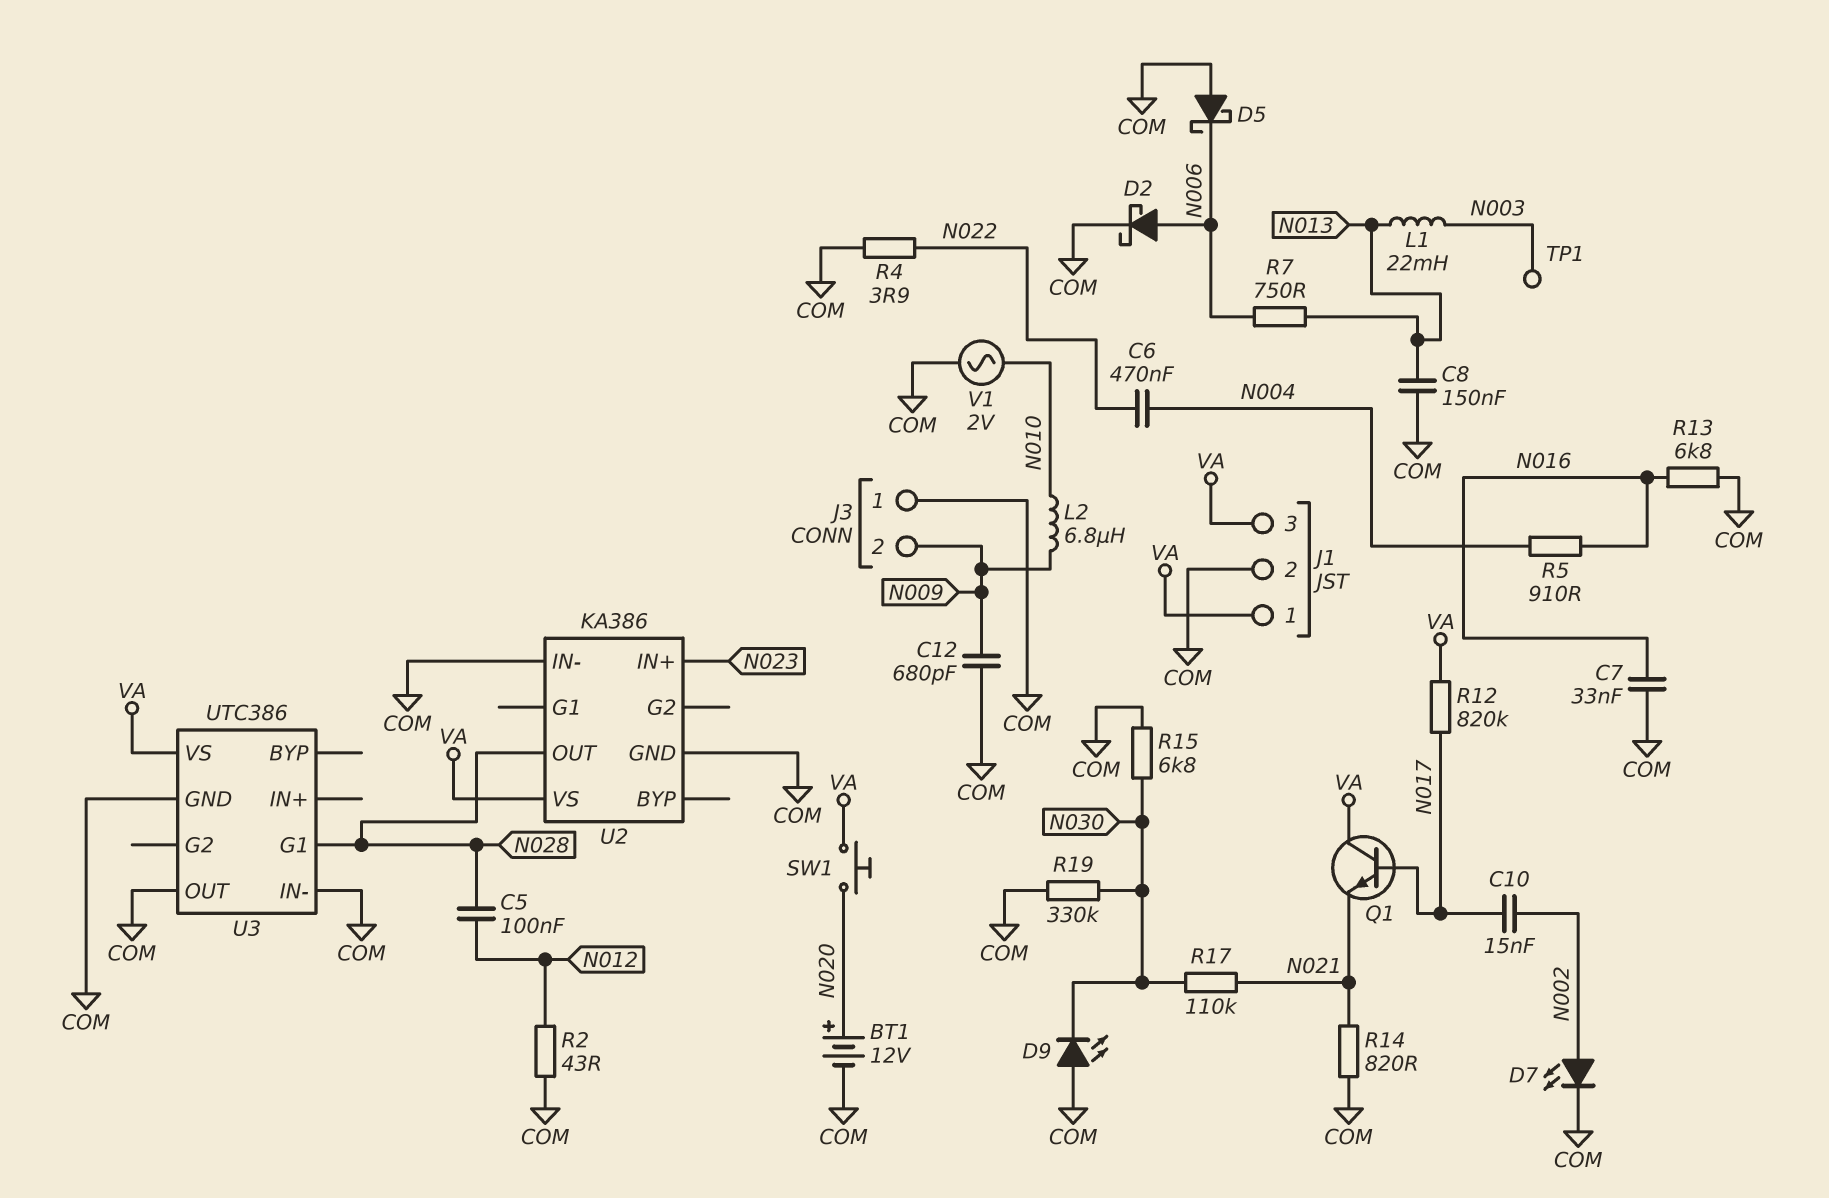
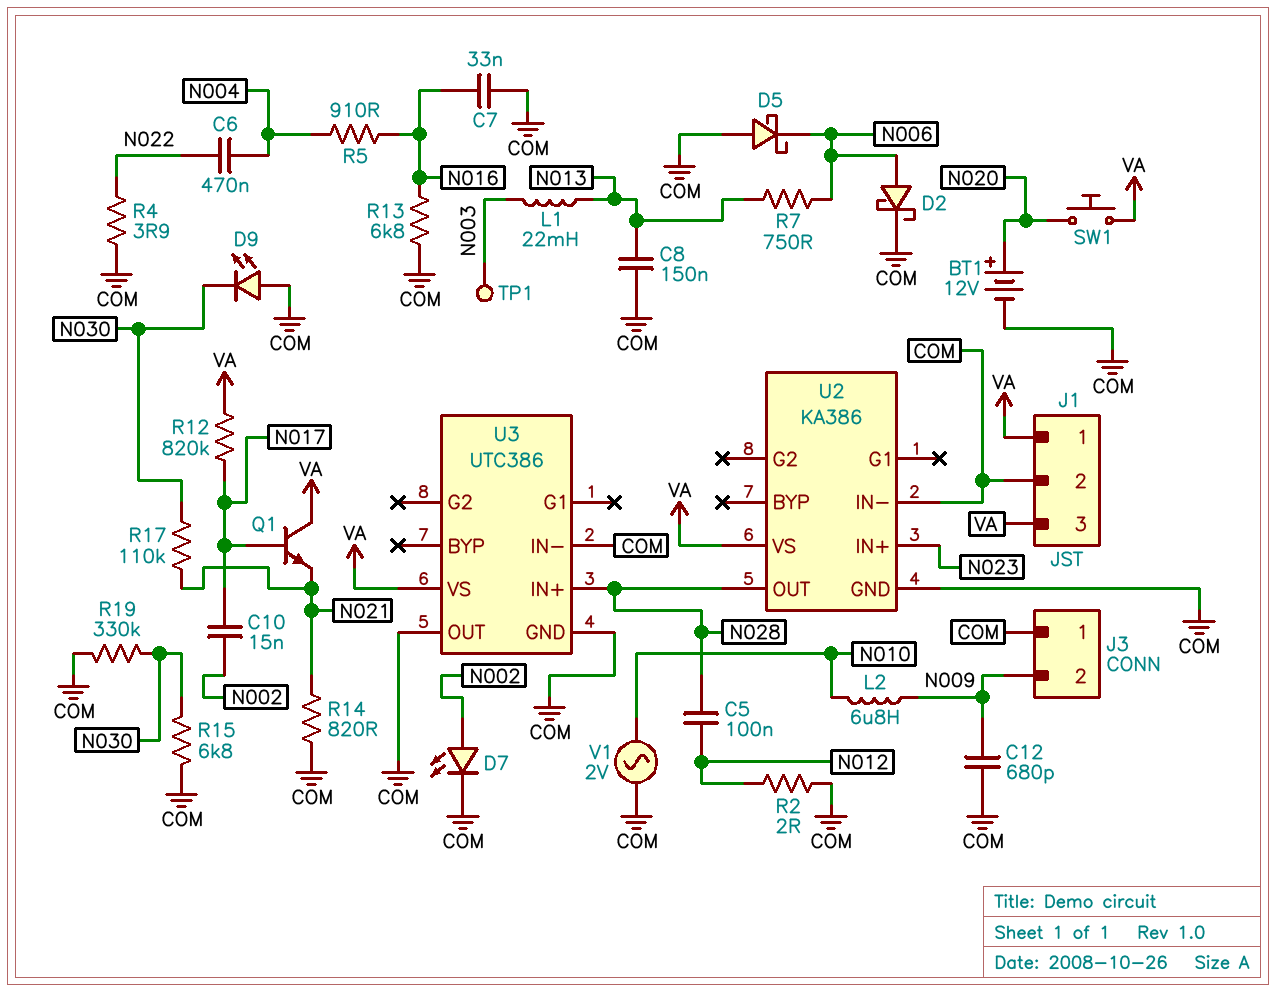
R2: 43 (COM, N012) -> 2 (COM, N012)
U3 pin G1: N028 -> none
U3 pin IN+: none -> N028

